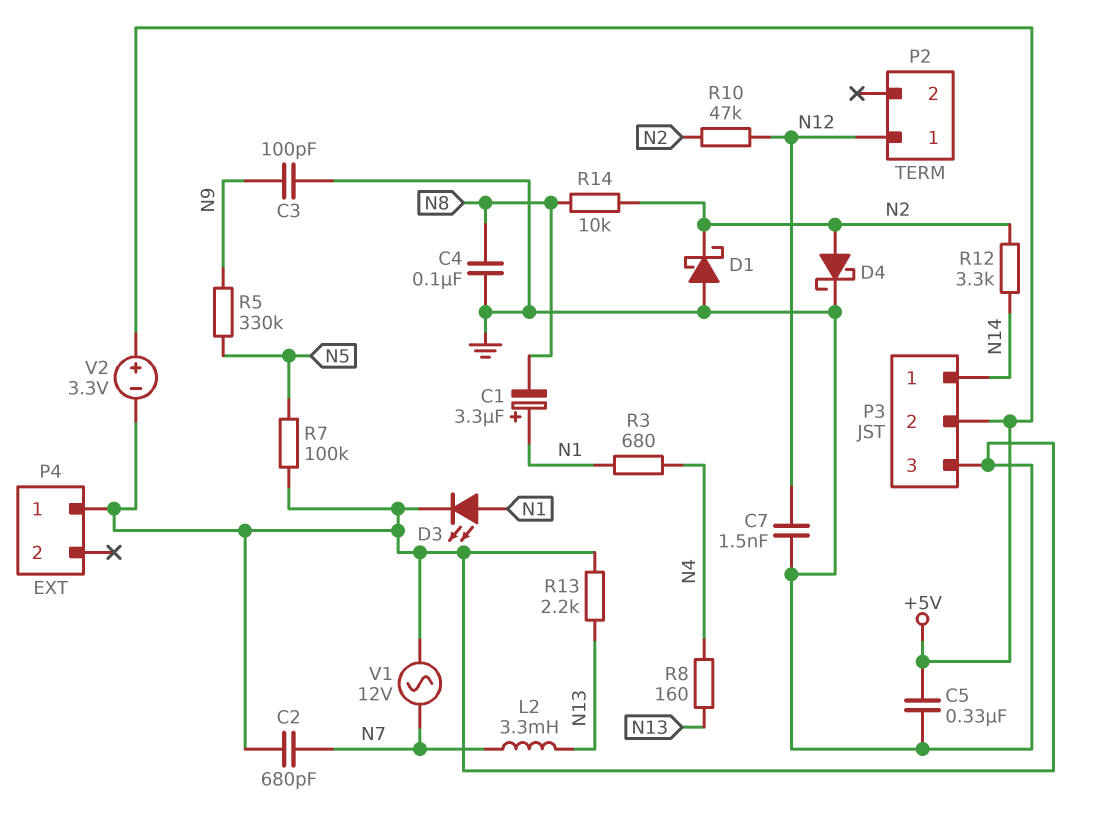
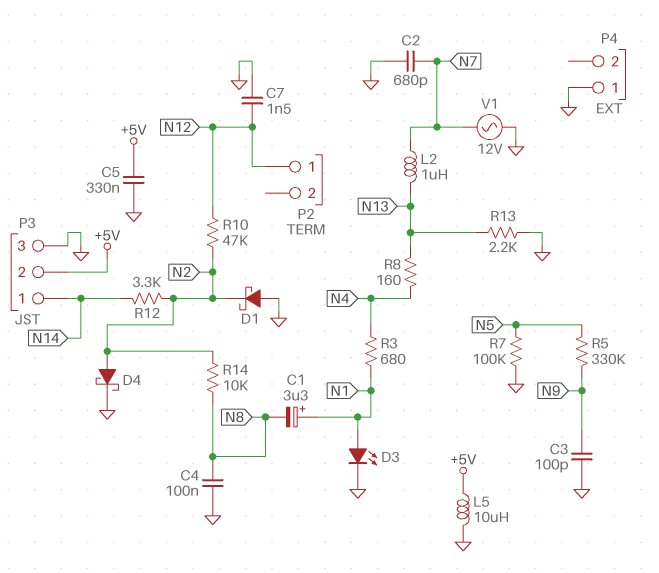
L2: 3.3mH (N7, N13) -> 1uH (N7, N13)
L5: none -> 10uH (+5V, GND)
V2: 3.3V (plus +5V, minus GND) -> none

